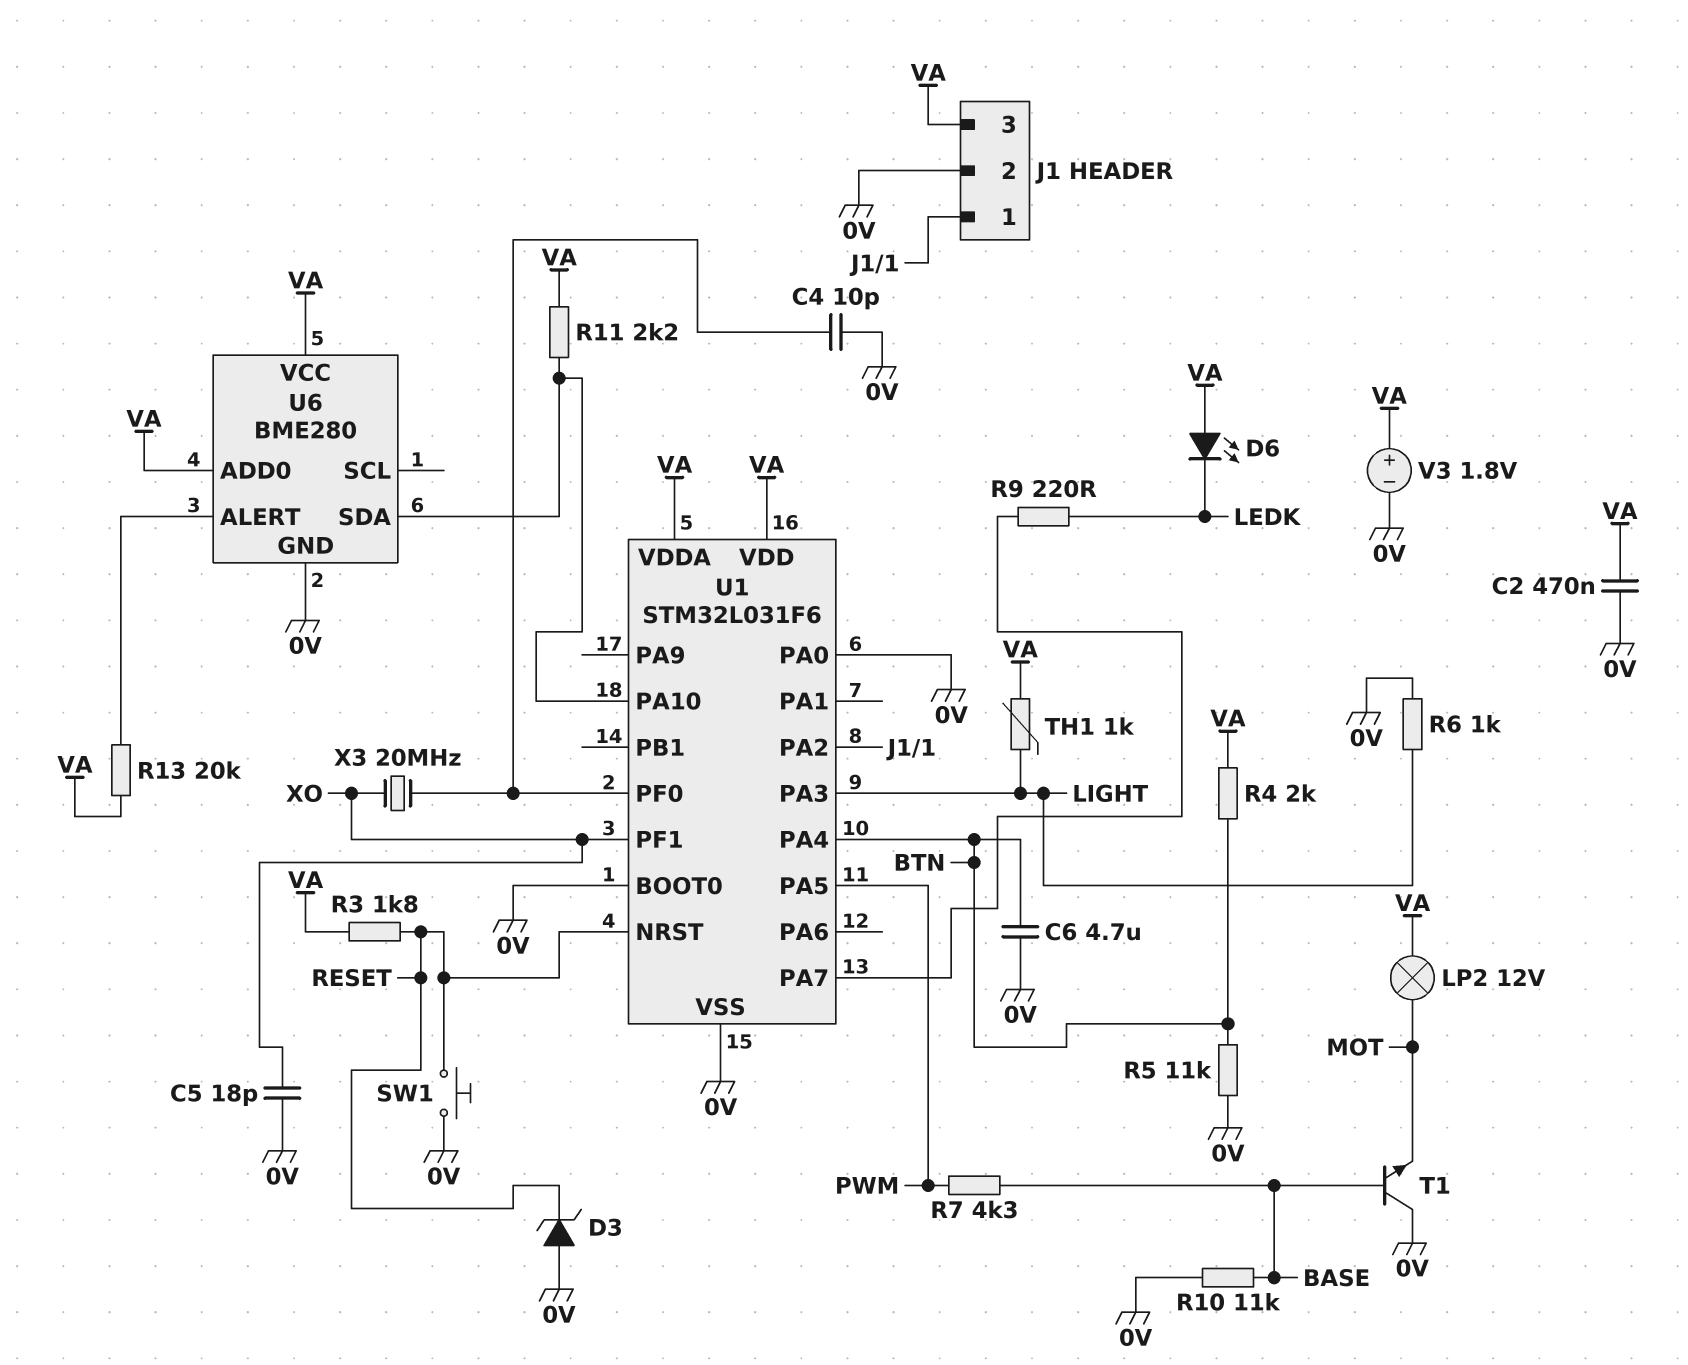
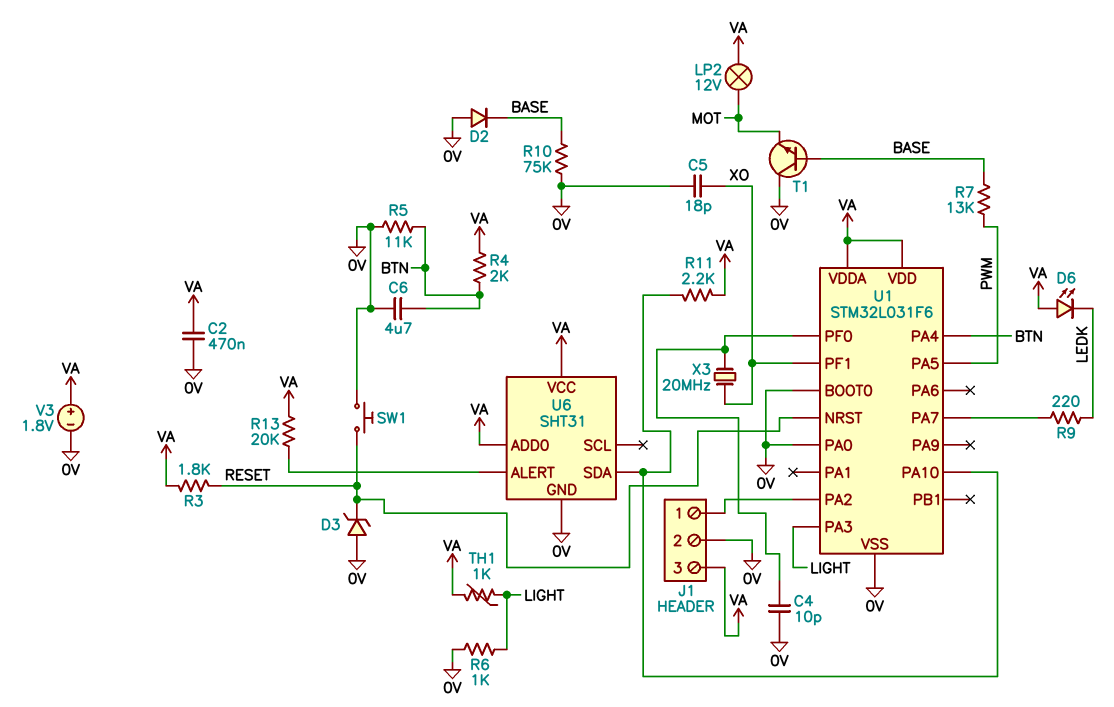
D2: none -> diode (A 0V, K BASE)
R7: 4.3k (BASE, PWM) -> 13k (BASE, PWM)
R10: 11k (0V, BASE) -> 75k (0V, BASE)
U6: BME280 -> SHT31

